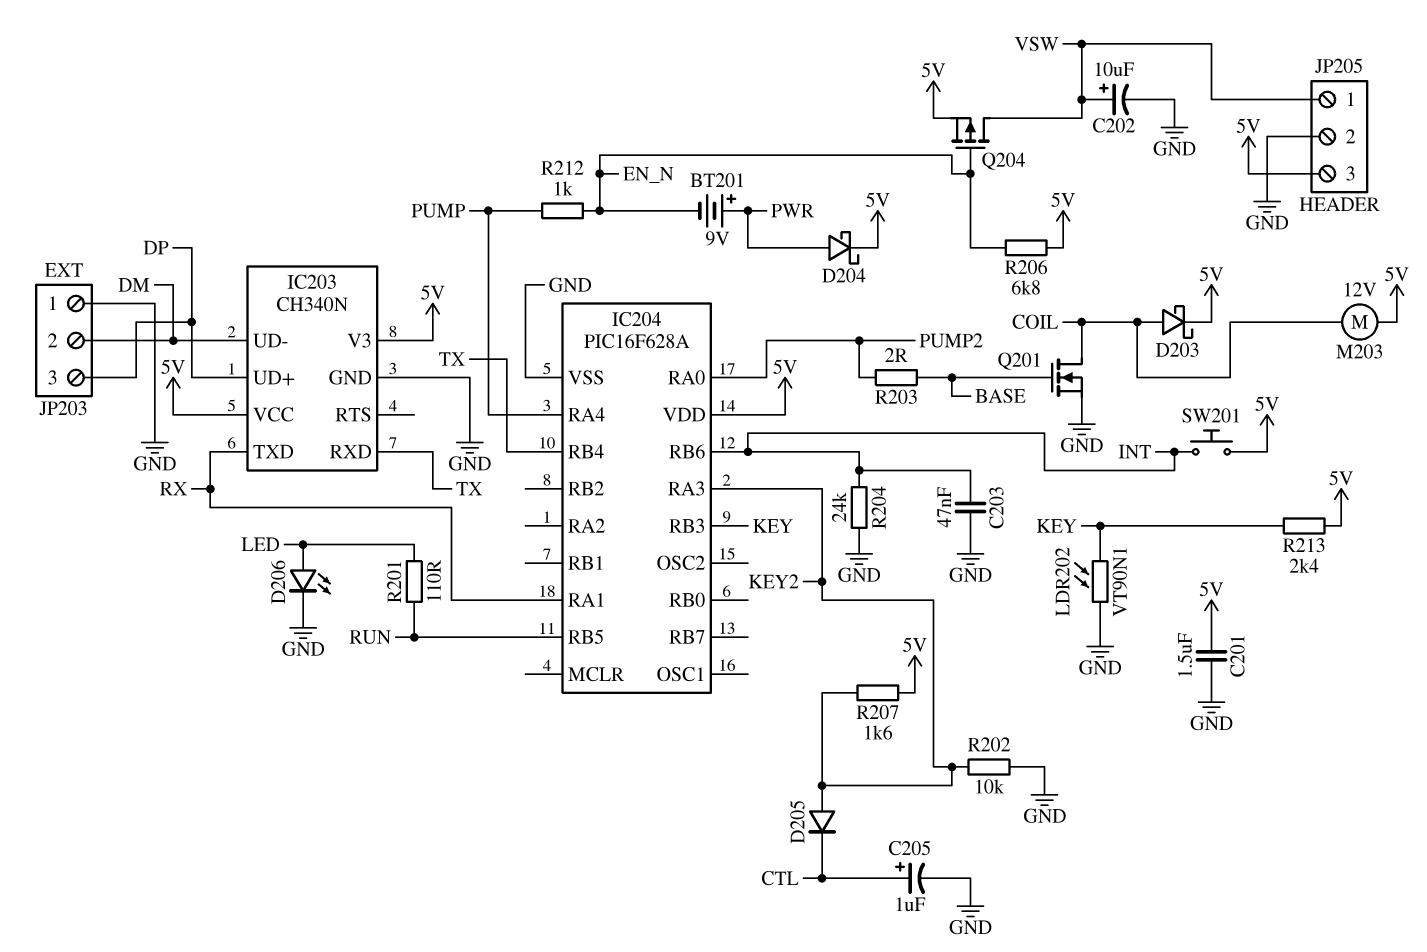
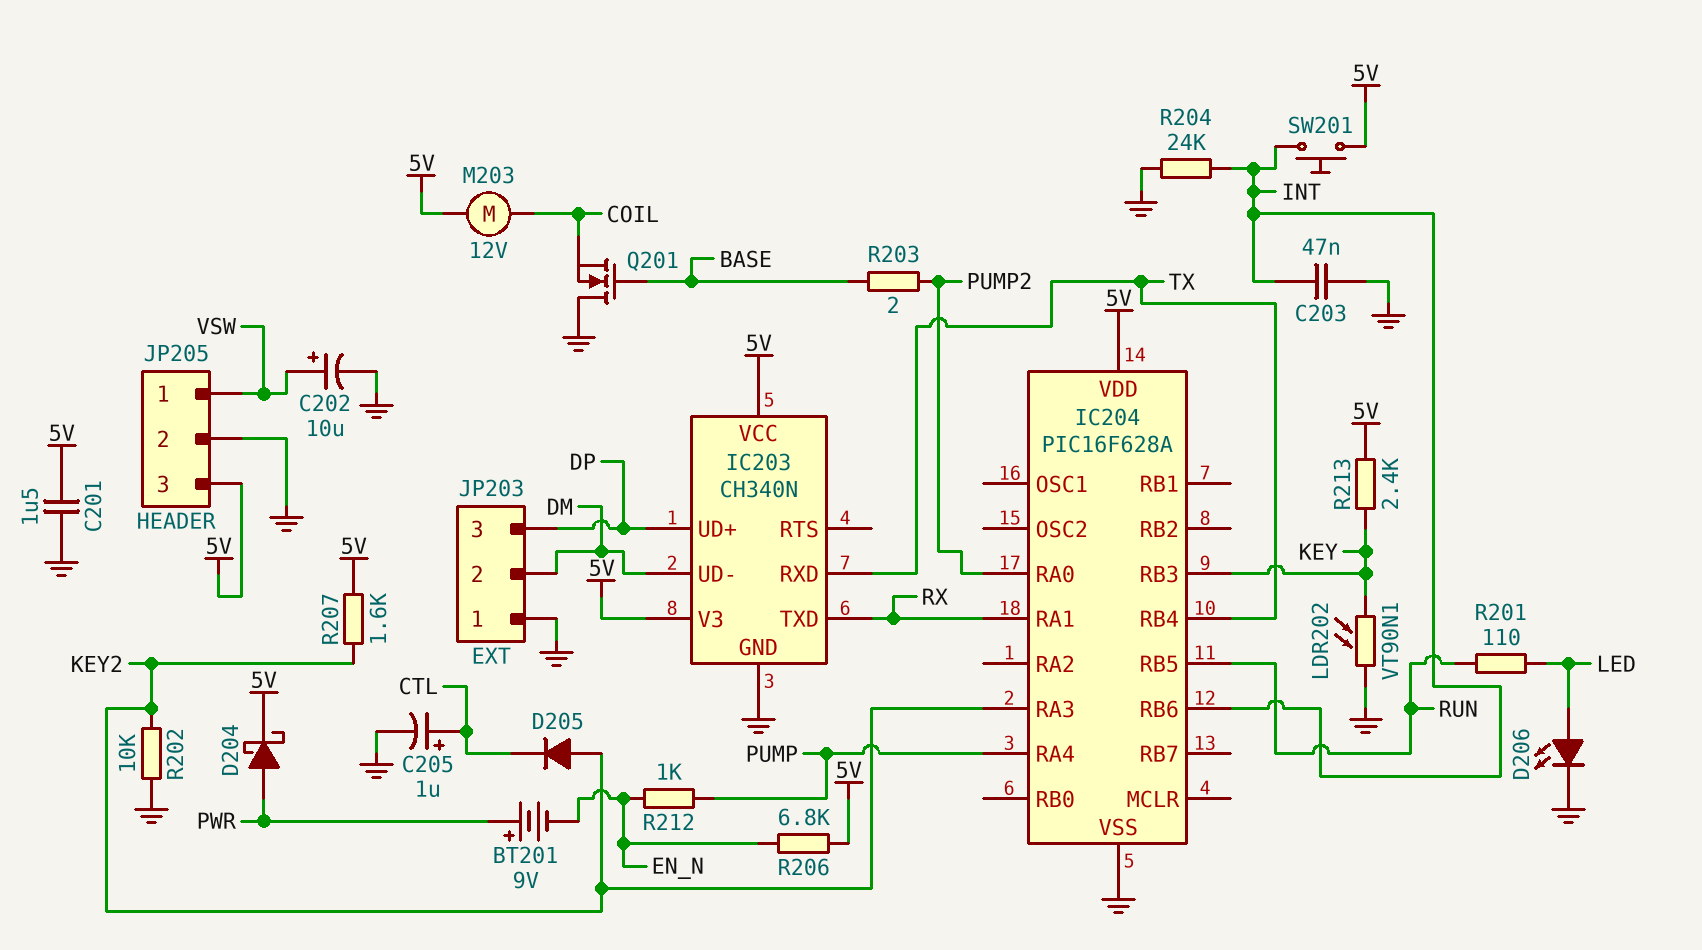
D203: schottky (A COIL, K 5V) -> none
Q201: NMOS (G BASE, D COIL, S GND) -> NMOS (G BASE, D GND, S COIL)
Q204: PMOS (G EN_N, D VSW, S 5V) -> none

